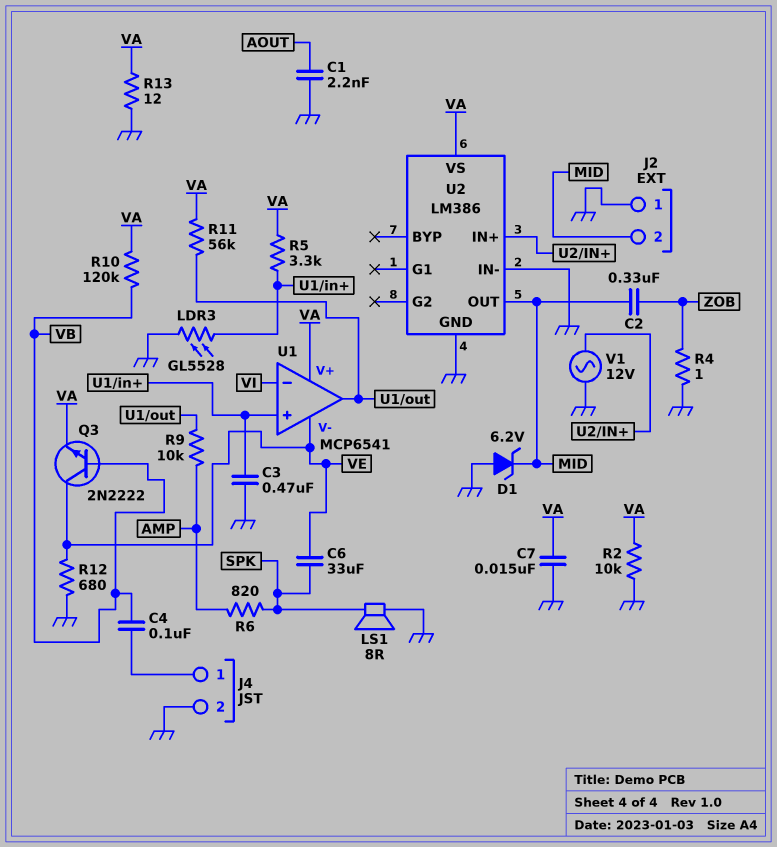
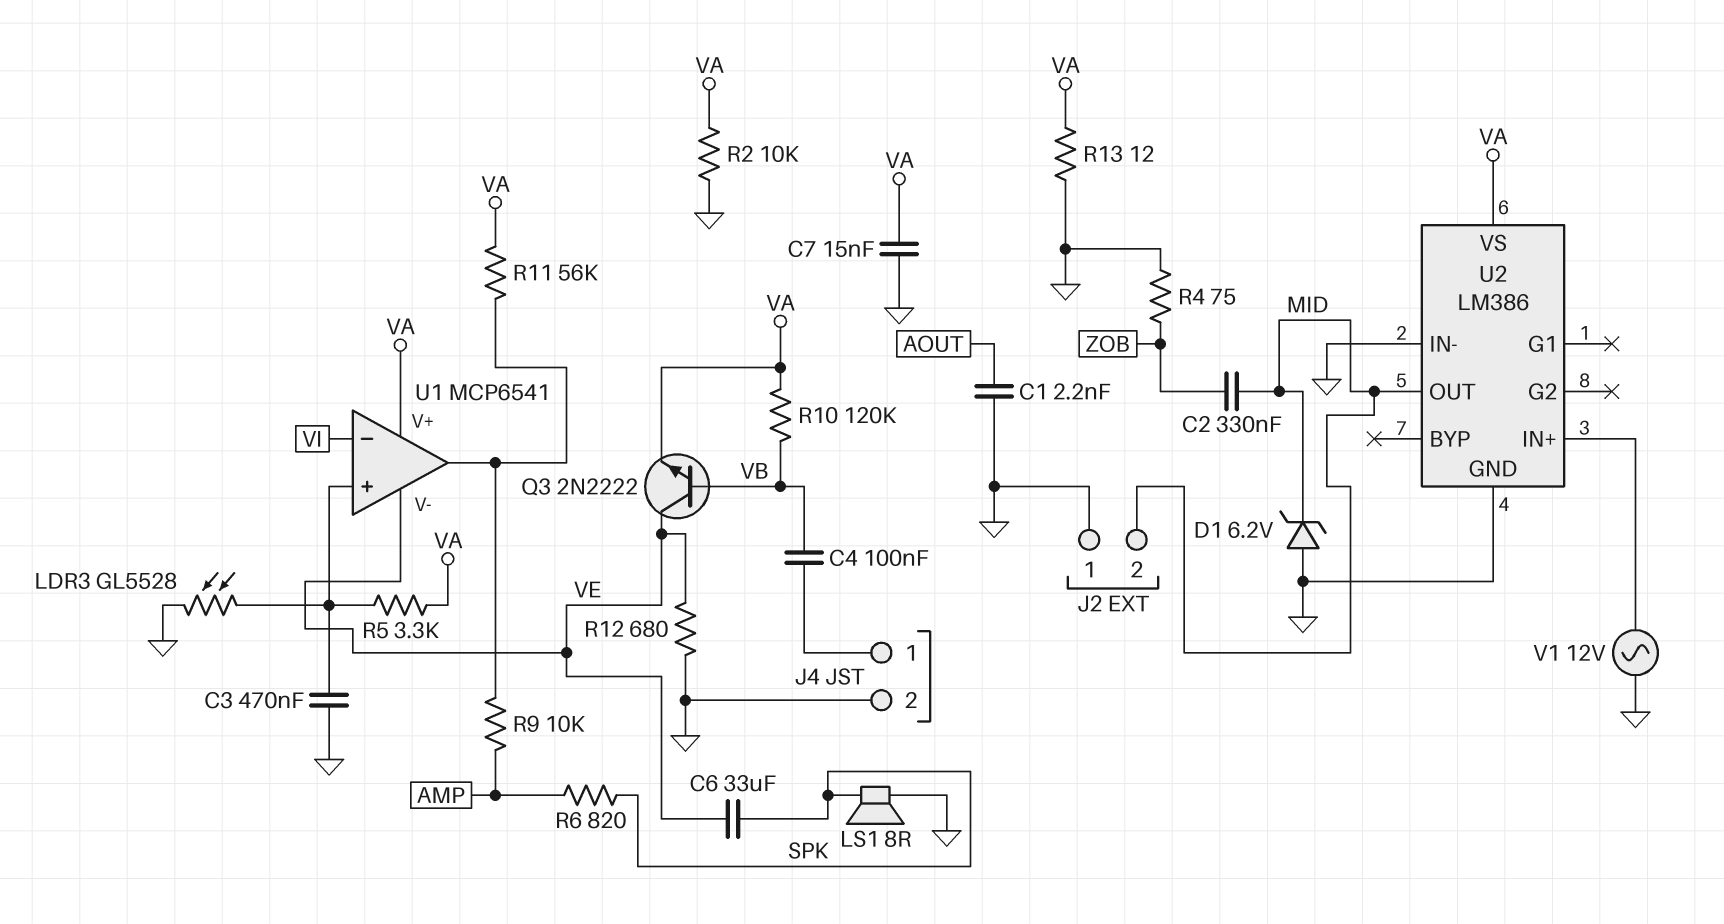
R4: 1 (GND, ZOB) -> 75 (GND, ZOB)

